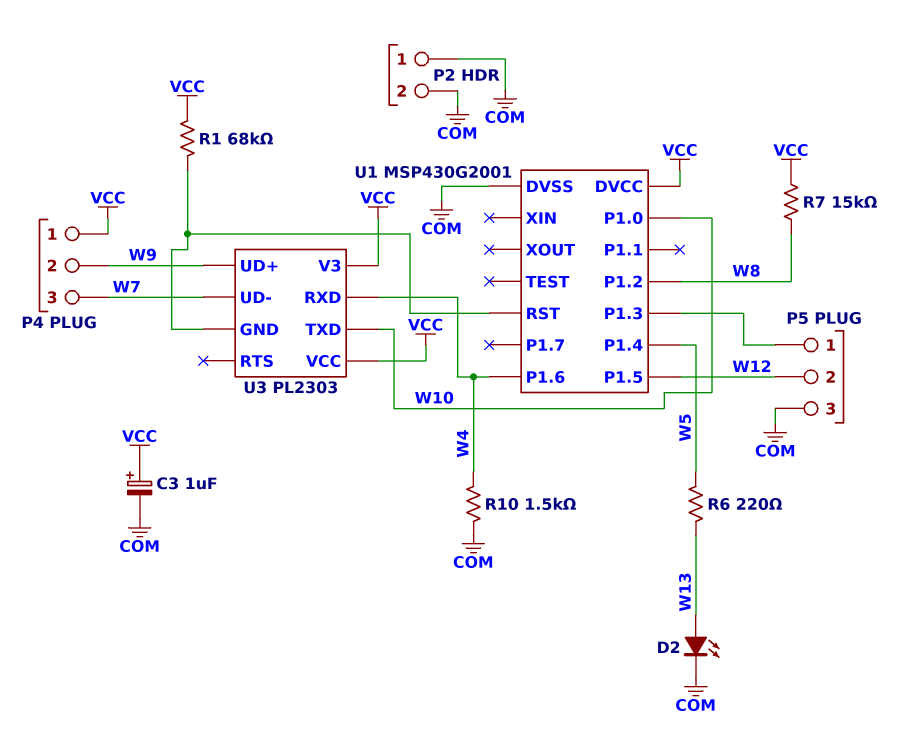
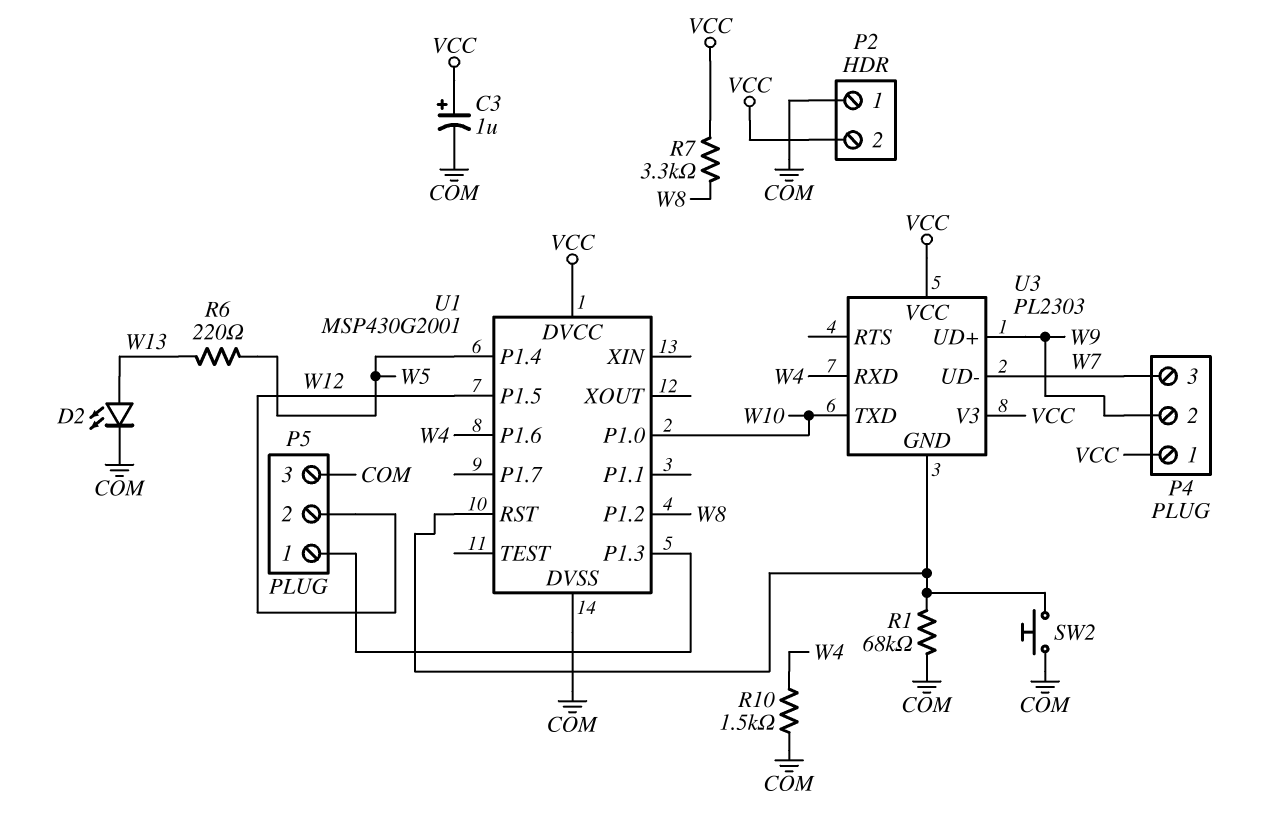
P2 pin 2: COM -> VCC
R1: 68k (U1/RST, VCC) -> 68k (COM, U1/RST)
R7: 15k (VCC, W8) -> 3.3k (VCC, W8)
SW2: none -> button (COM, U1/RST)

